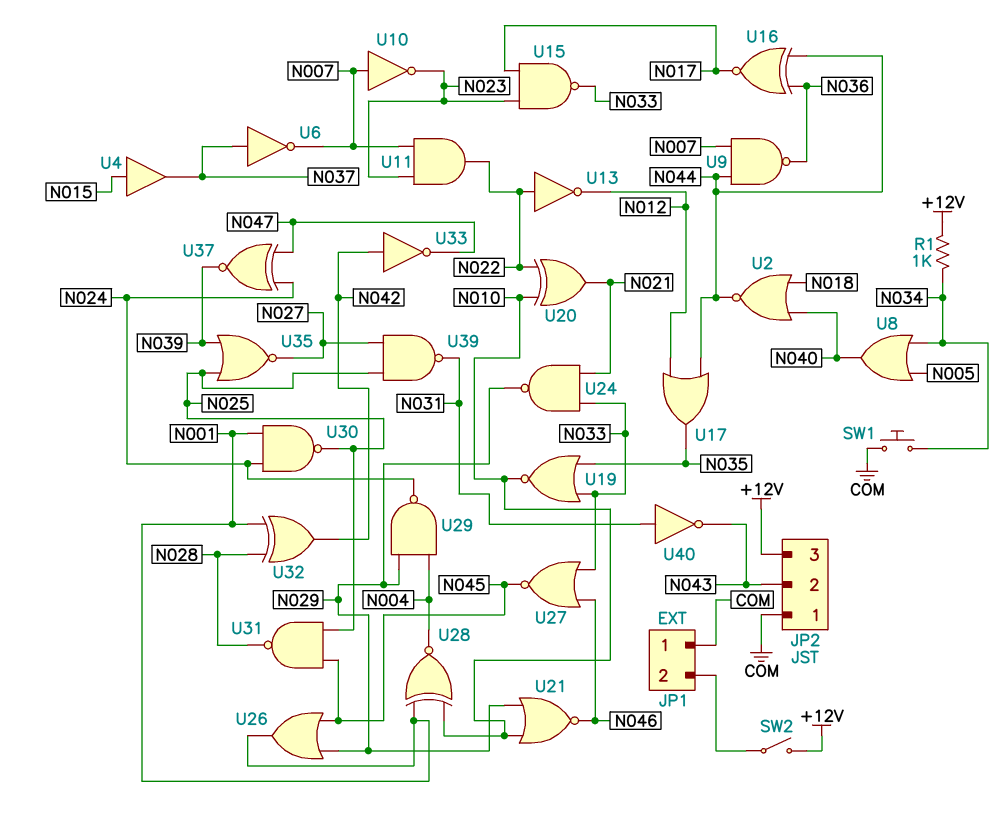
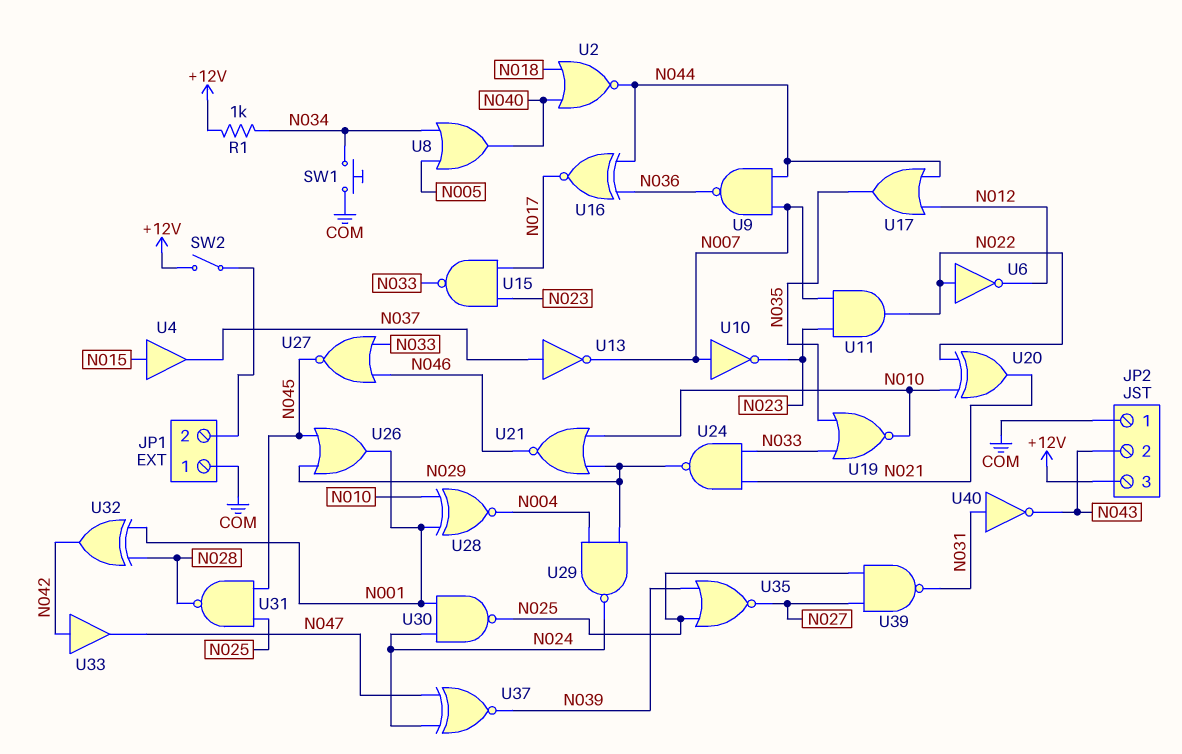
U6: NOT (in N037, out N007) -> NOT (in N022, out N012)
U13: NOT (in N022, out N012) -> NOT (in N037, out N007)
U33: NOT (in N042, out N047) -> buffer (in N042, out N047)

